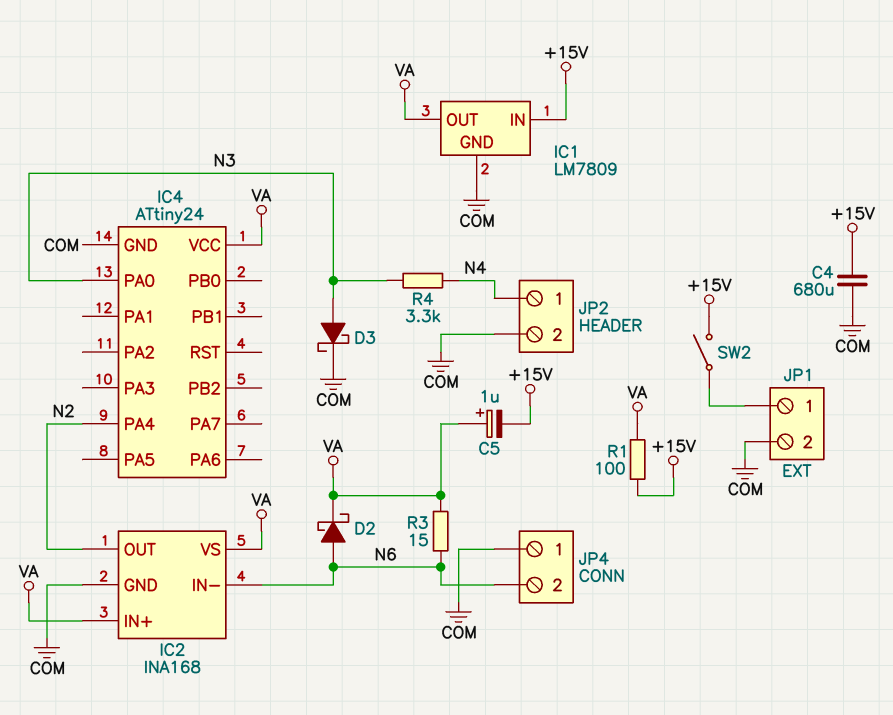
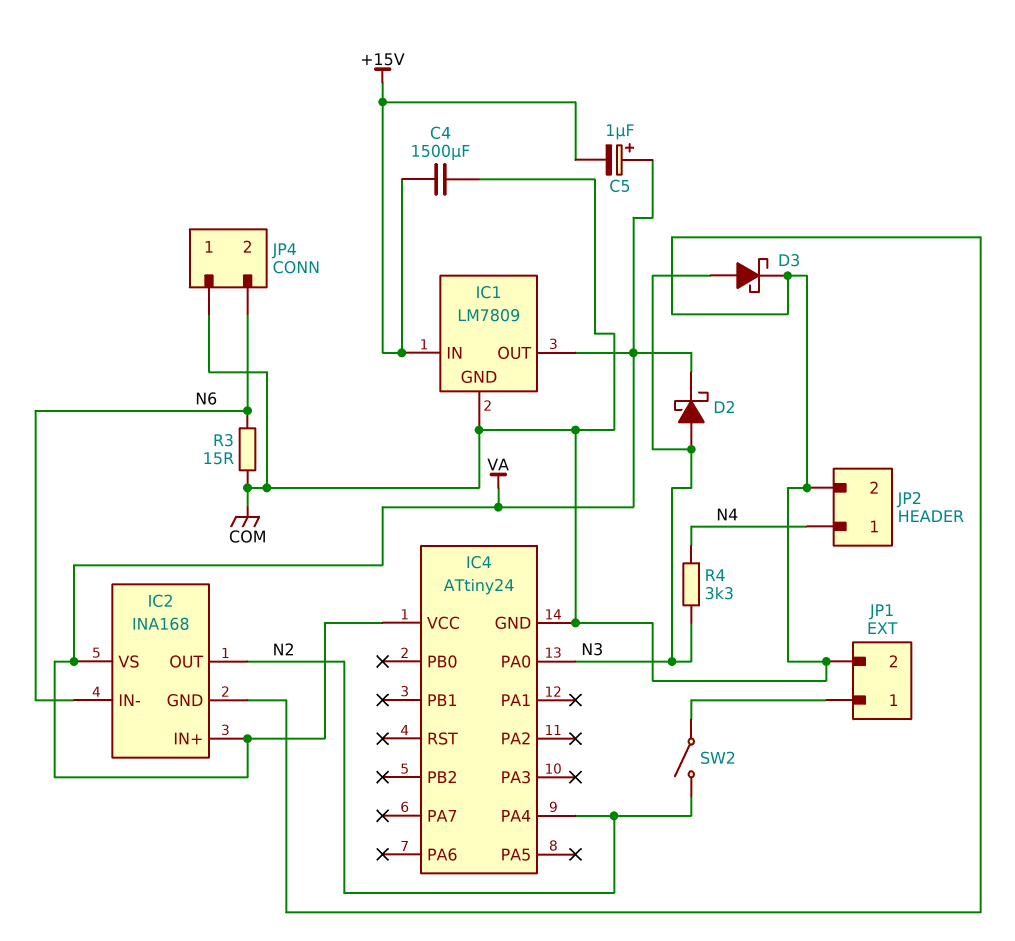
C4: 680uF (+15V, COM) -> 1500uF (+15V, COM)
D2: schottky (A N6, K VA) -> schottky (A N3, K VA)
R1: 100 (+15V, VA) -> none
R3: 15 (N6, VA) -> 15 (COM, N6)
SW2: switch (+15V, JP1/1) -> switch (JP1/1, N2)

